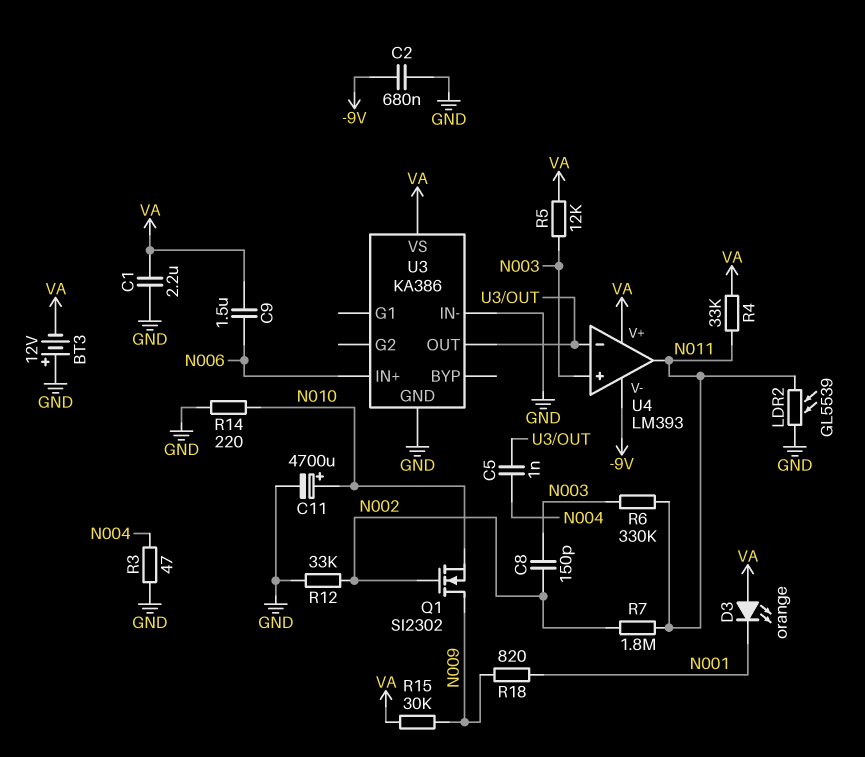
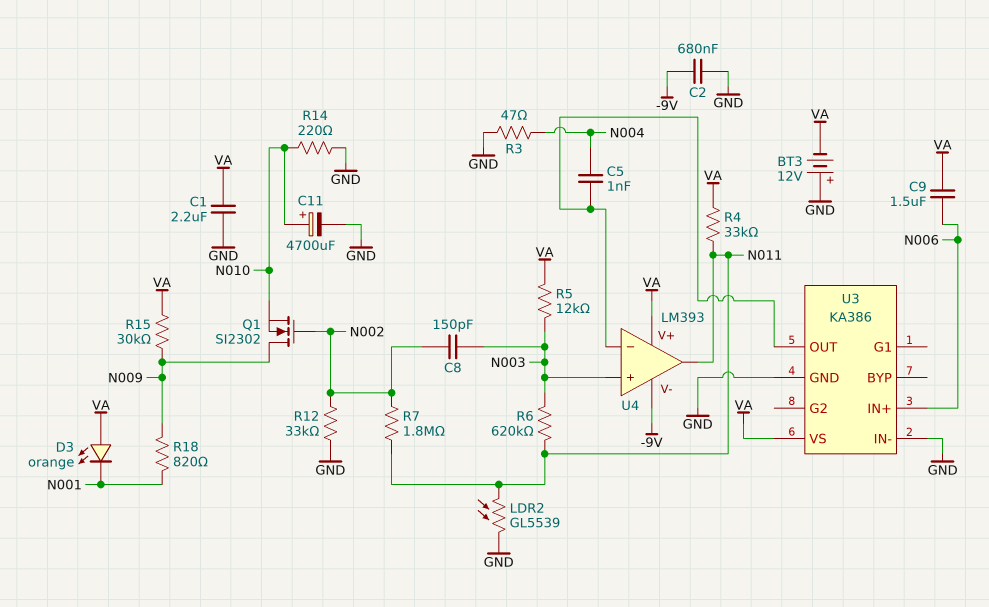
R6: 330k (N003, N011) -> 620k (N003, N011)

